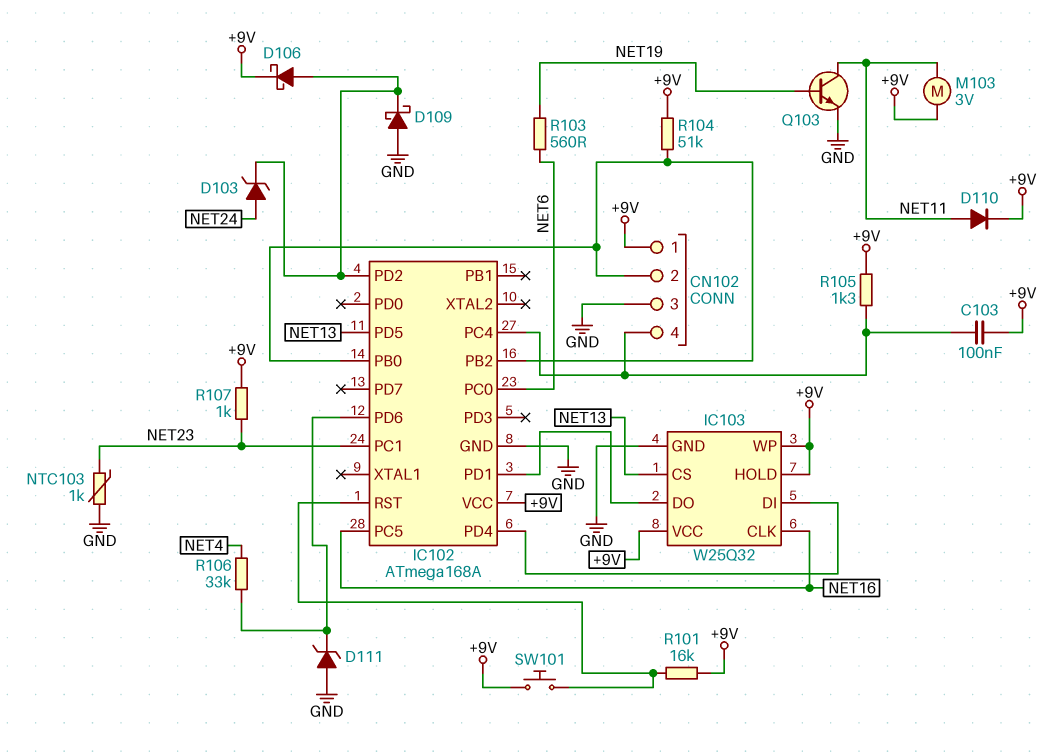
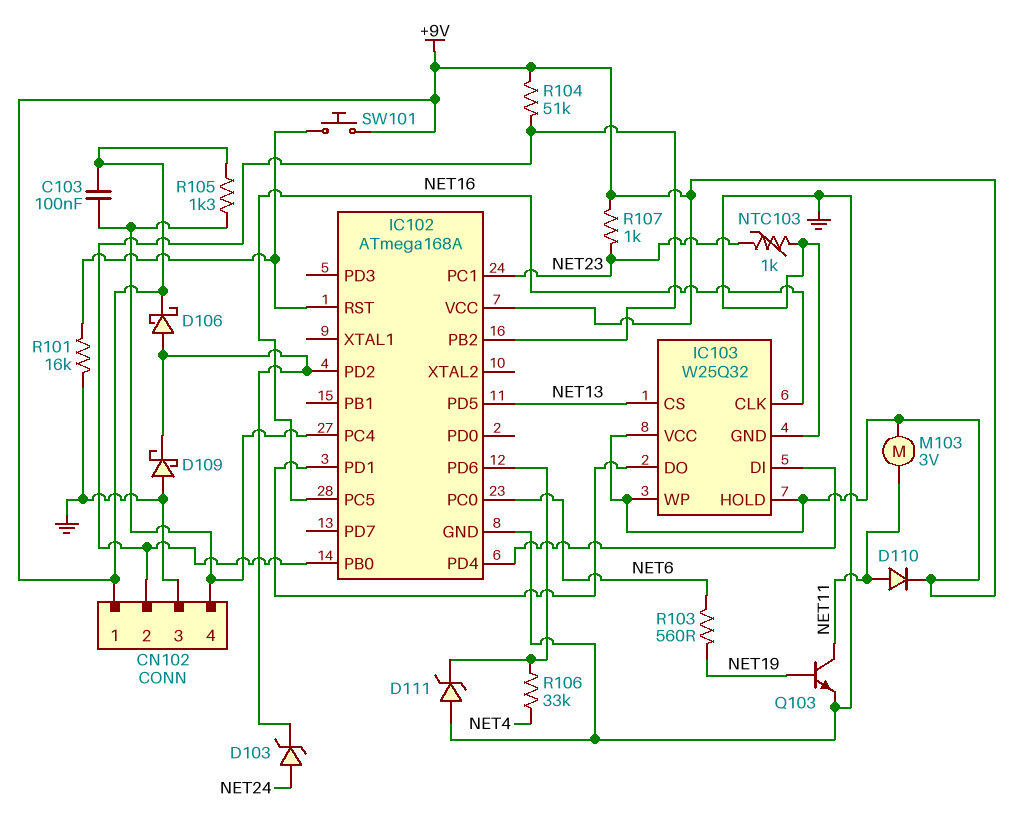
R101: 16k (+9V, IC102/RST) -> 16k (GND, IC102/RST)

